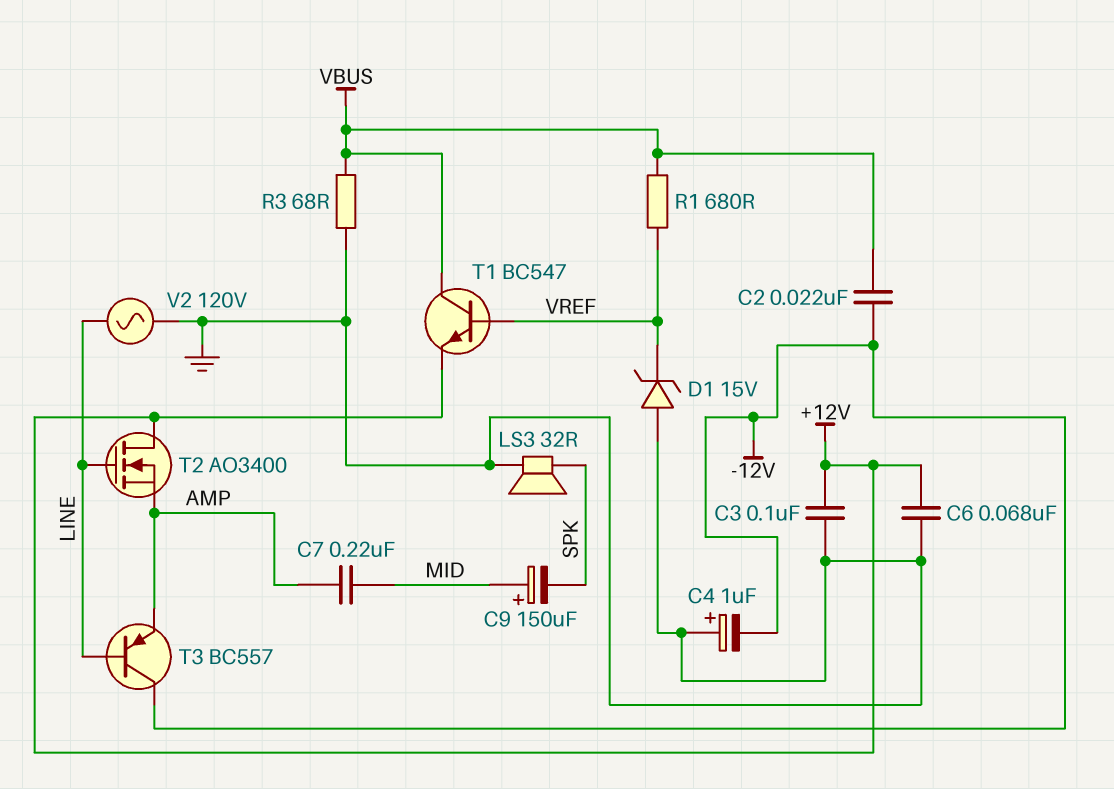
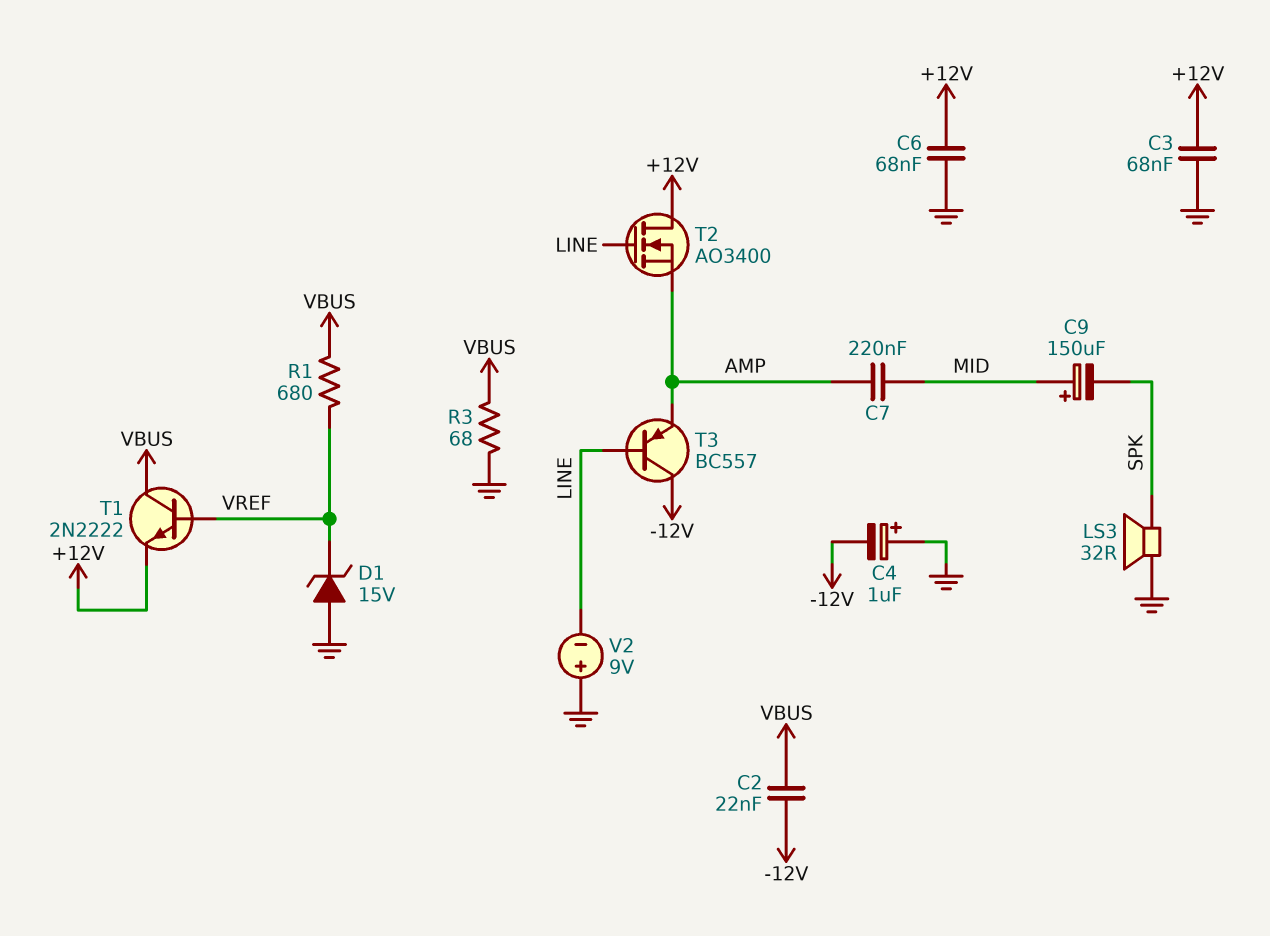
C3: 100nF (+12V, GND) -> 68nF (+12V, GND)
T1: NPN BC547 (B VREF, C VBUS, E +12V) -> NPN 2N2222 (B VREF, C VBUS, E +12V)
V2: AC 120V (GND, LINE) -> 9V (plus GND, minus LINE)

